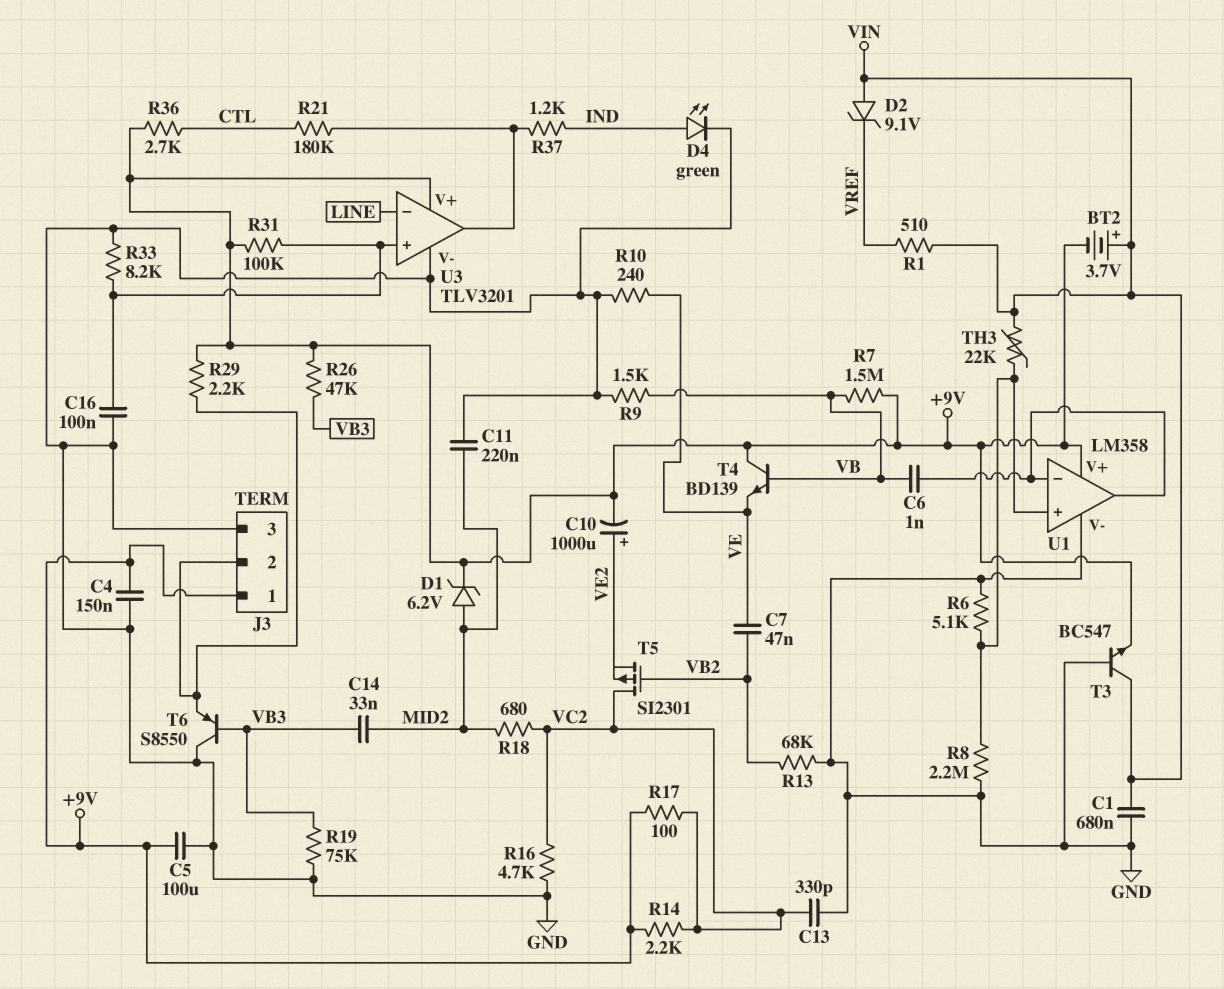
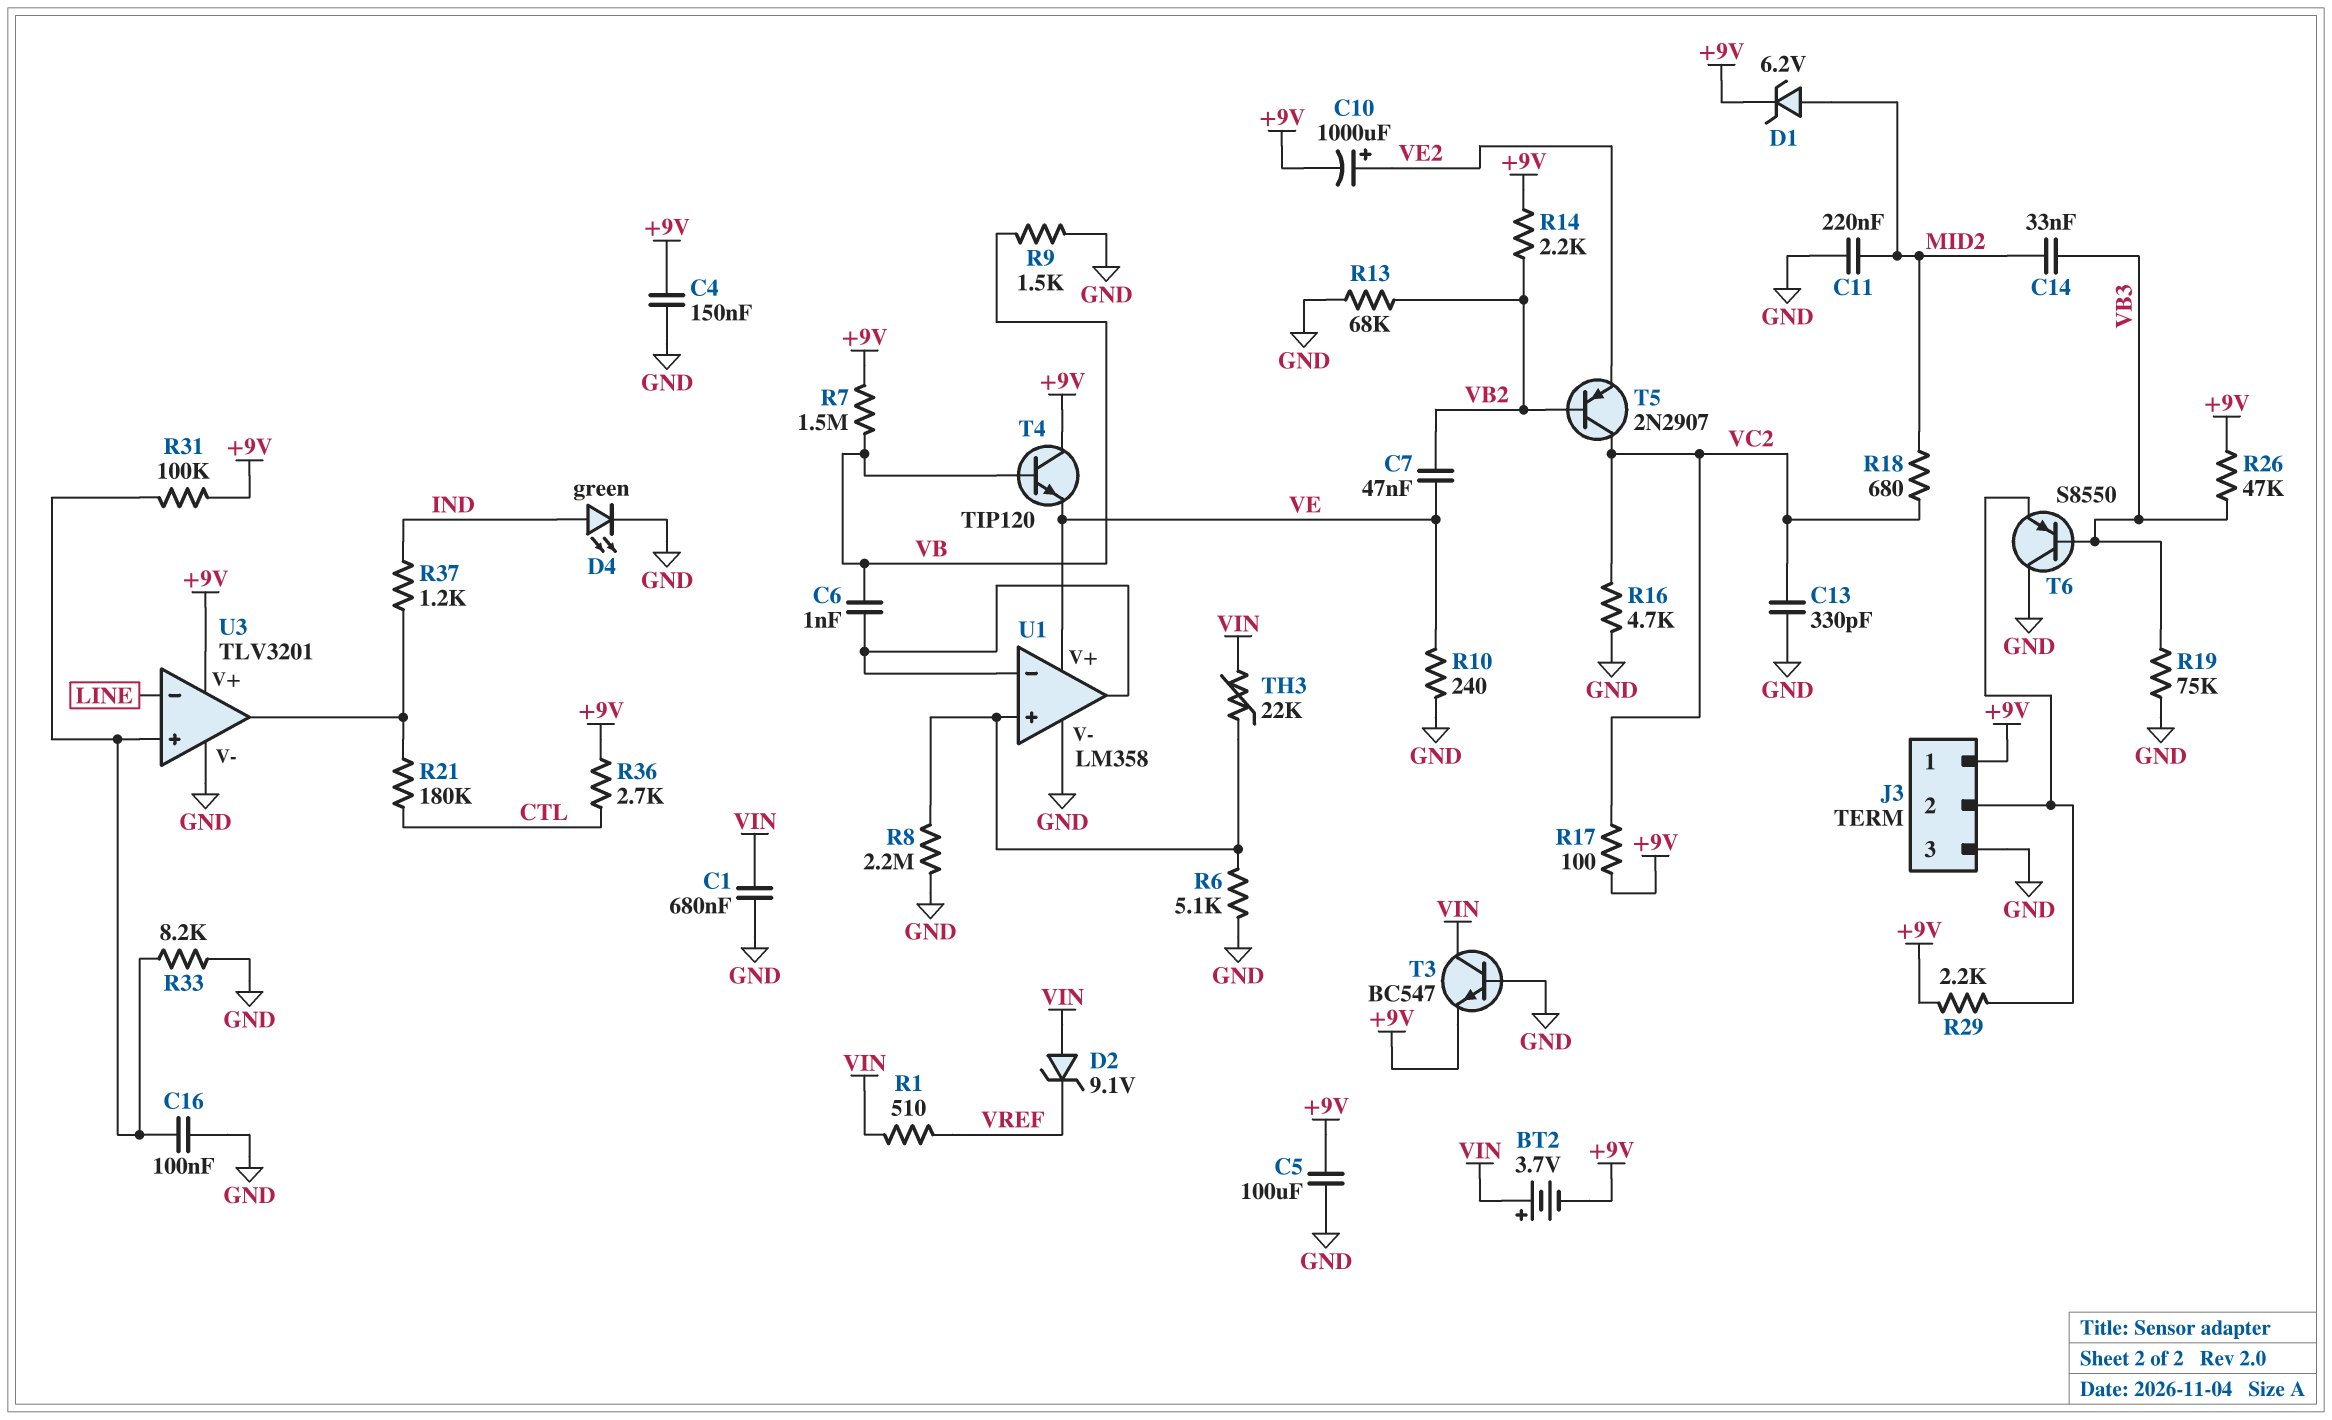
R14: 2.2k (+9V, VC2) -> 2.2k (+9V, VB2)
T4: NPN BD139 (B VB, C +9V, E VE) -> NPN TIP120 (B VB, C +9V, E VE)
T5: PMOS SI2301 (G VB2, D VC2, S VE2) -> PNP 2N2907 (B VB2, C VC2, E VE2)
U1 pin V+: +9V -> VE

